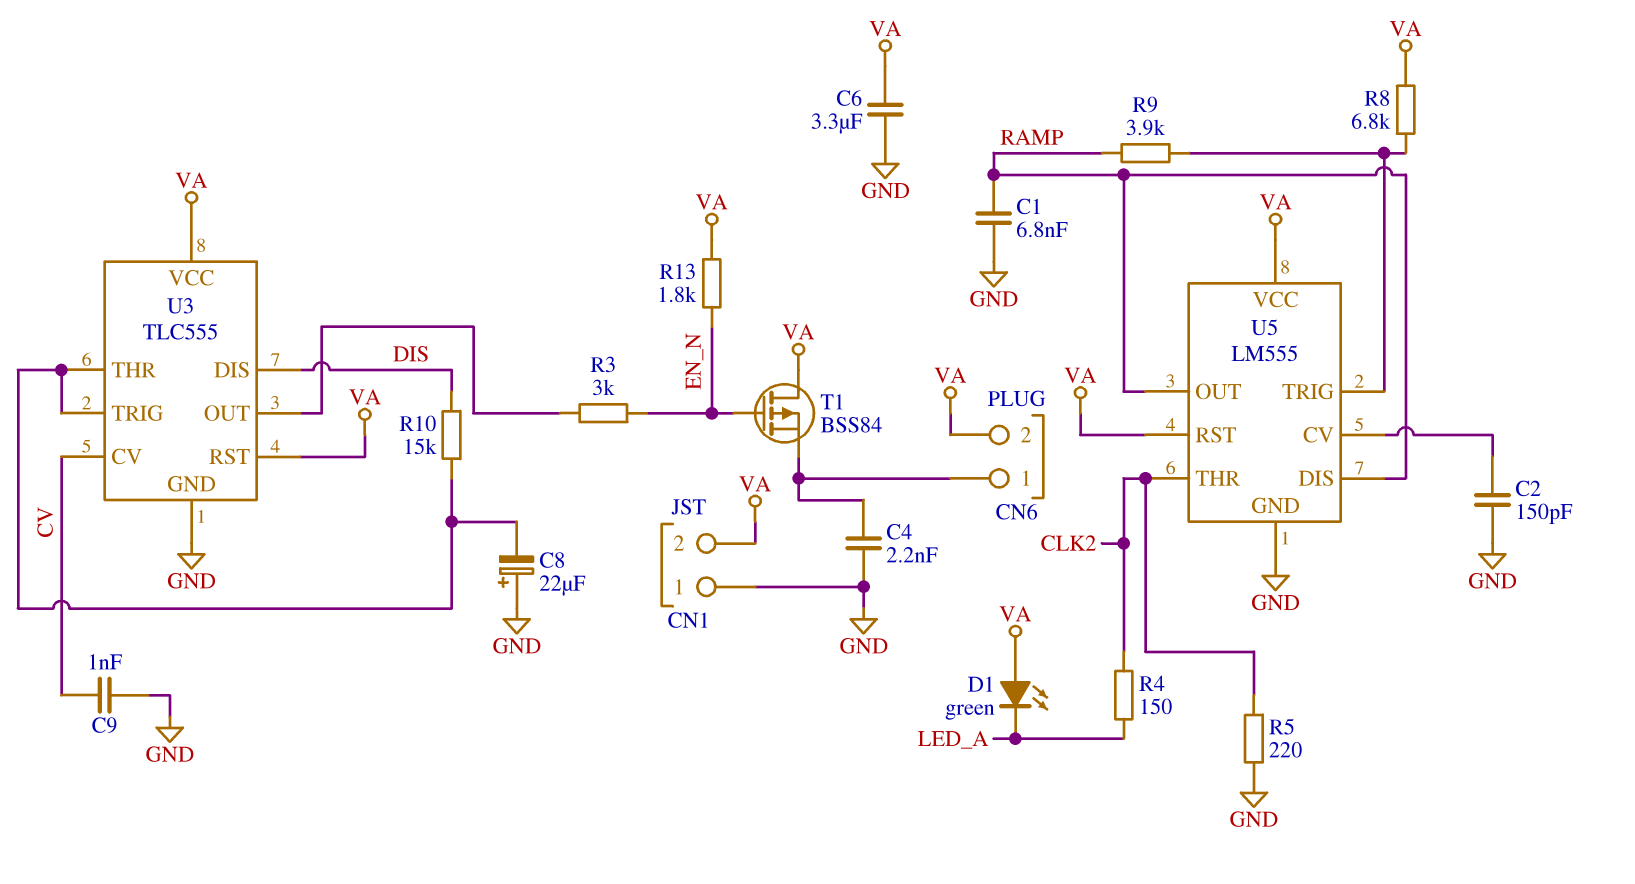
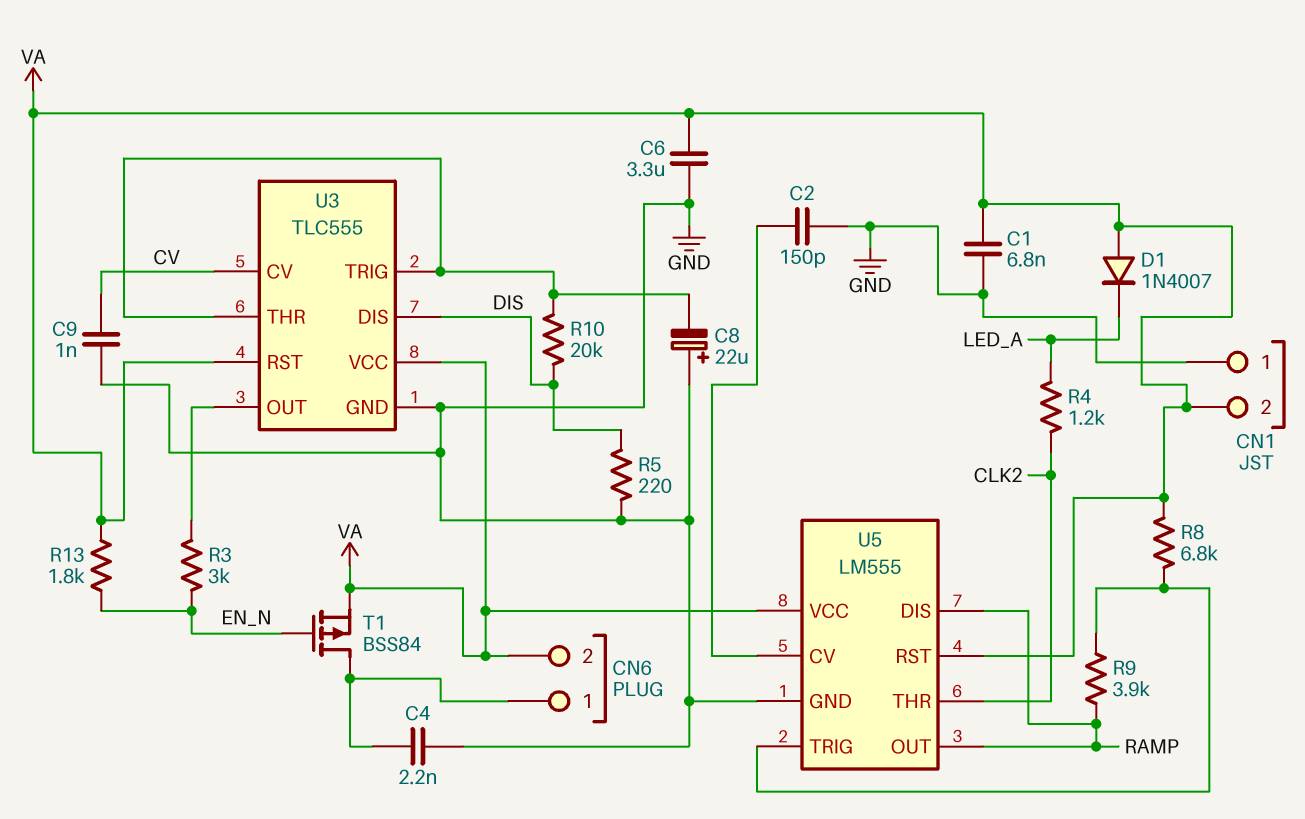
C1: 6.8nF (GND, RAMP) -> 6.8nF (GND, VA)
D1: LED green (A VA, K LED_A) -> diode 1N4007 (A VA, K LED_A)
R4: 150 (CLK2, LED_A) -> 1.2k (CLK2, LED_A)
R5: 220 (CLK2, GND) -> 220 (DIS, GND)
R10: 15k (DIS, U3/THR) -> 20k (DIS, U3/THR)
T1: PMOS BSS84 (G EN_N, D VA, S CN6/1) -> PMOS BSS84 (G EN_N, D CN6/1, S VA)

